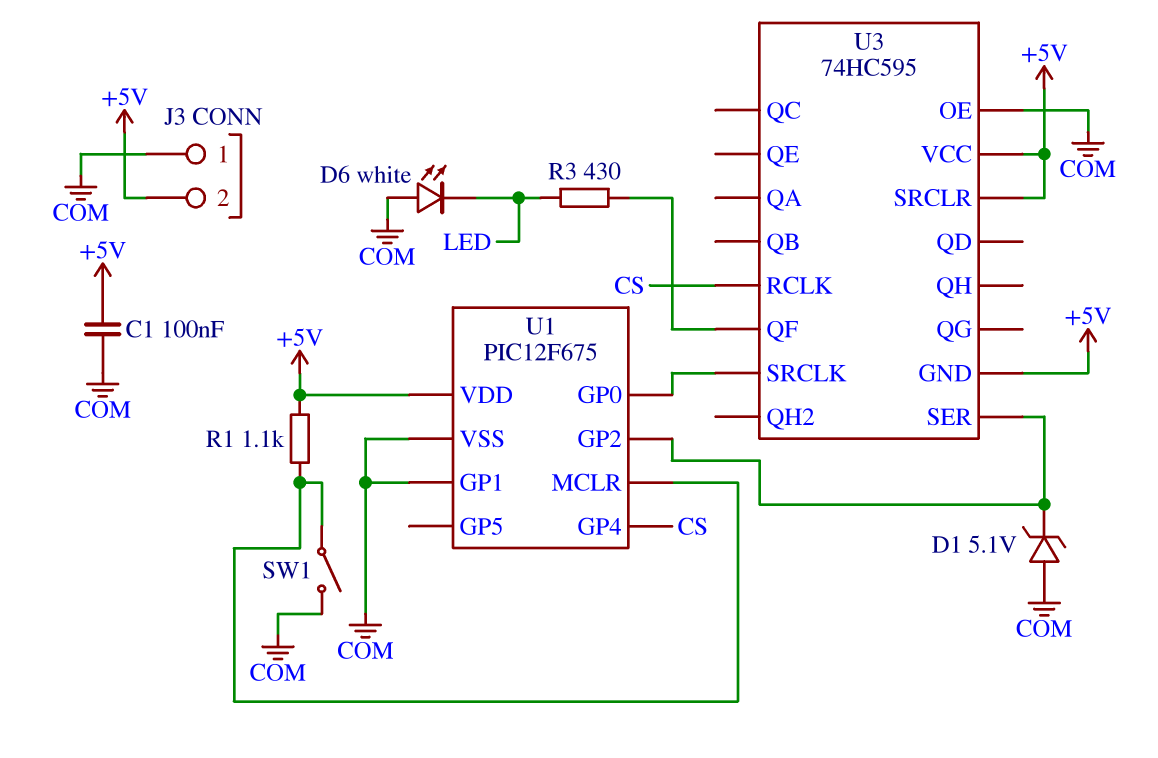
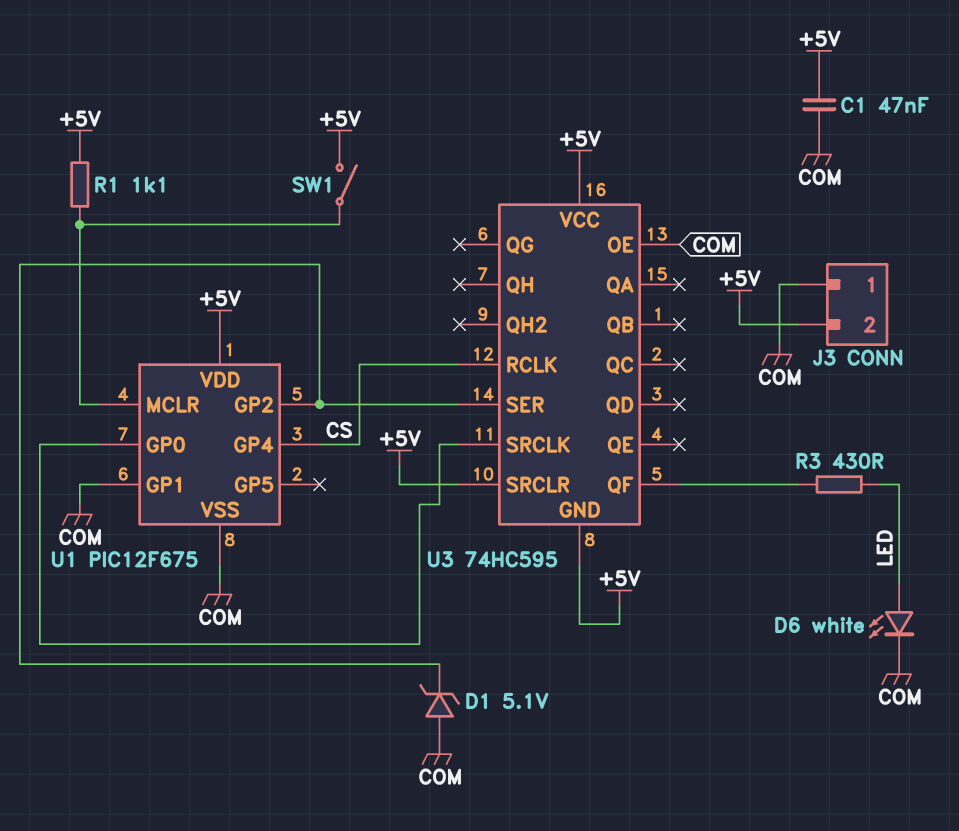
C1: 100nF (+5V, COM) -> 47nF (+5V, COM)
D6: LED white (A COM, K LED) -> LED white (A LED, K COM)
SW1: switch (COM, U1/MCLR) -> switch (+5V, U1/MCLR)

